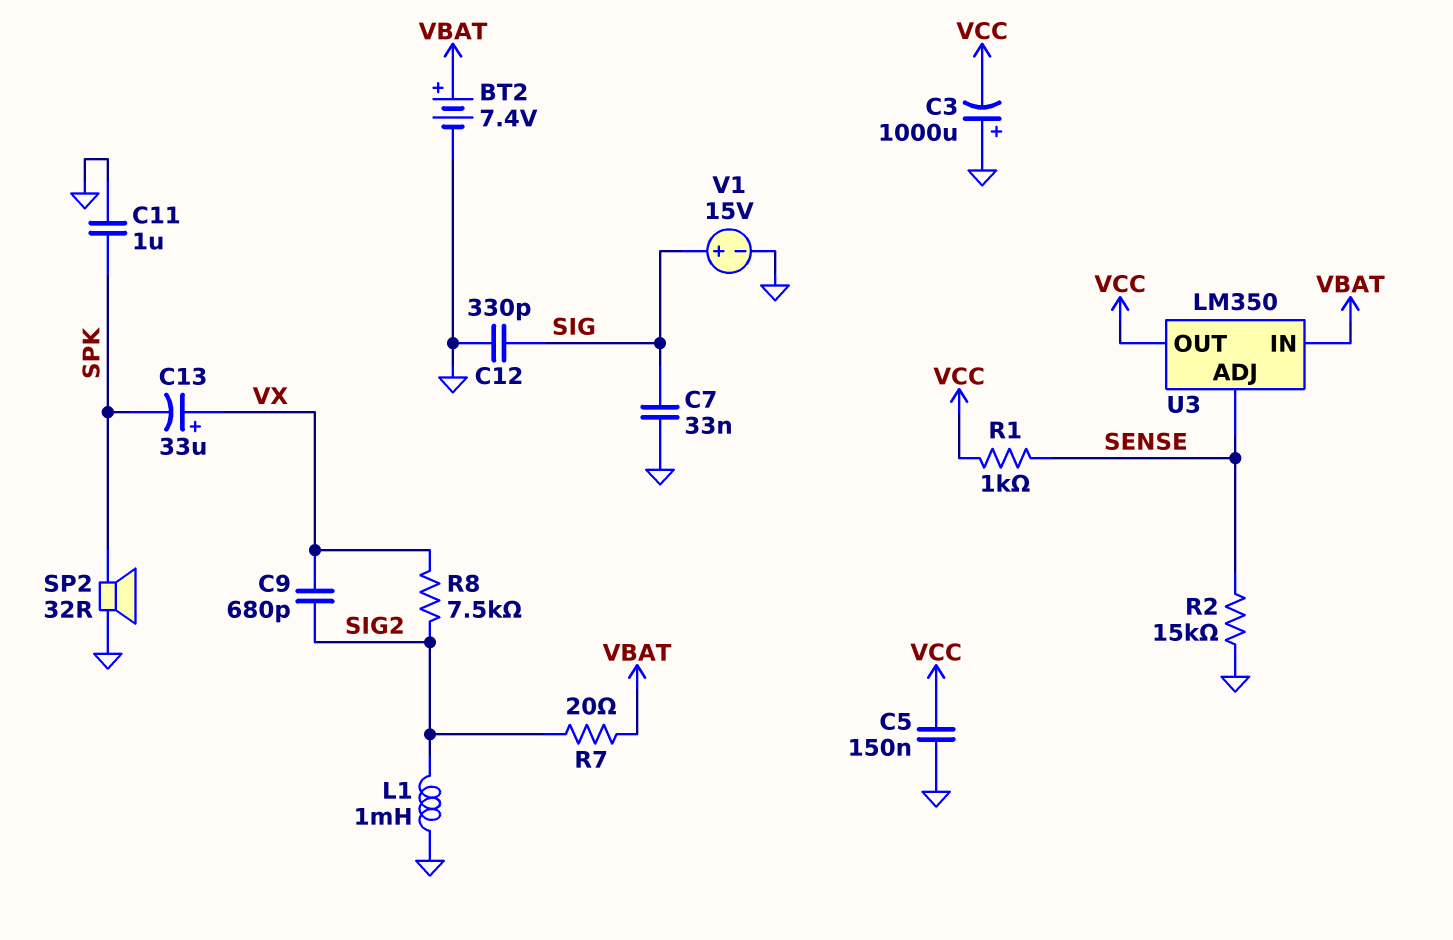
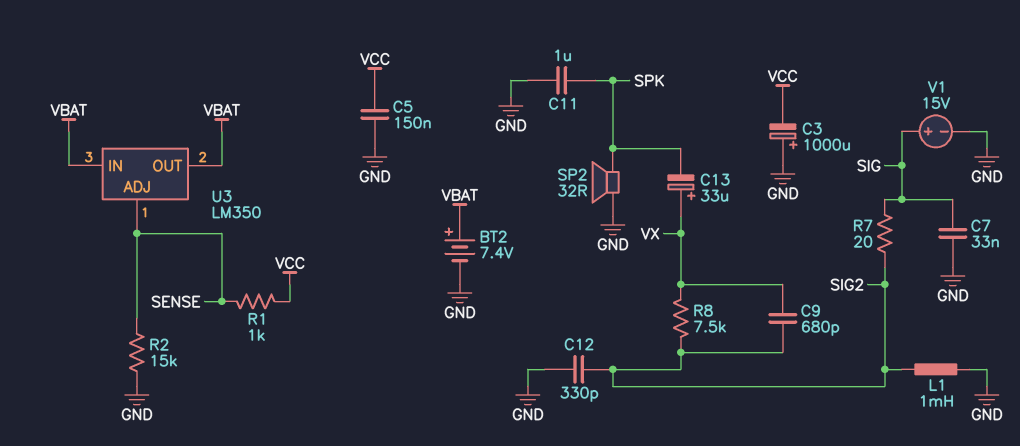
C12: 330pF (GND, SIG) -> 330pF (GND, SIG2)
R7: 20 (SIG2, VBAT) -> 20 (SIG, SIG2)
U3 pin OUT: VCC -> VBAT

